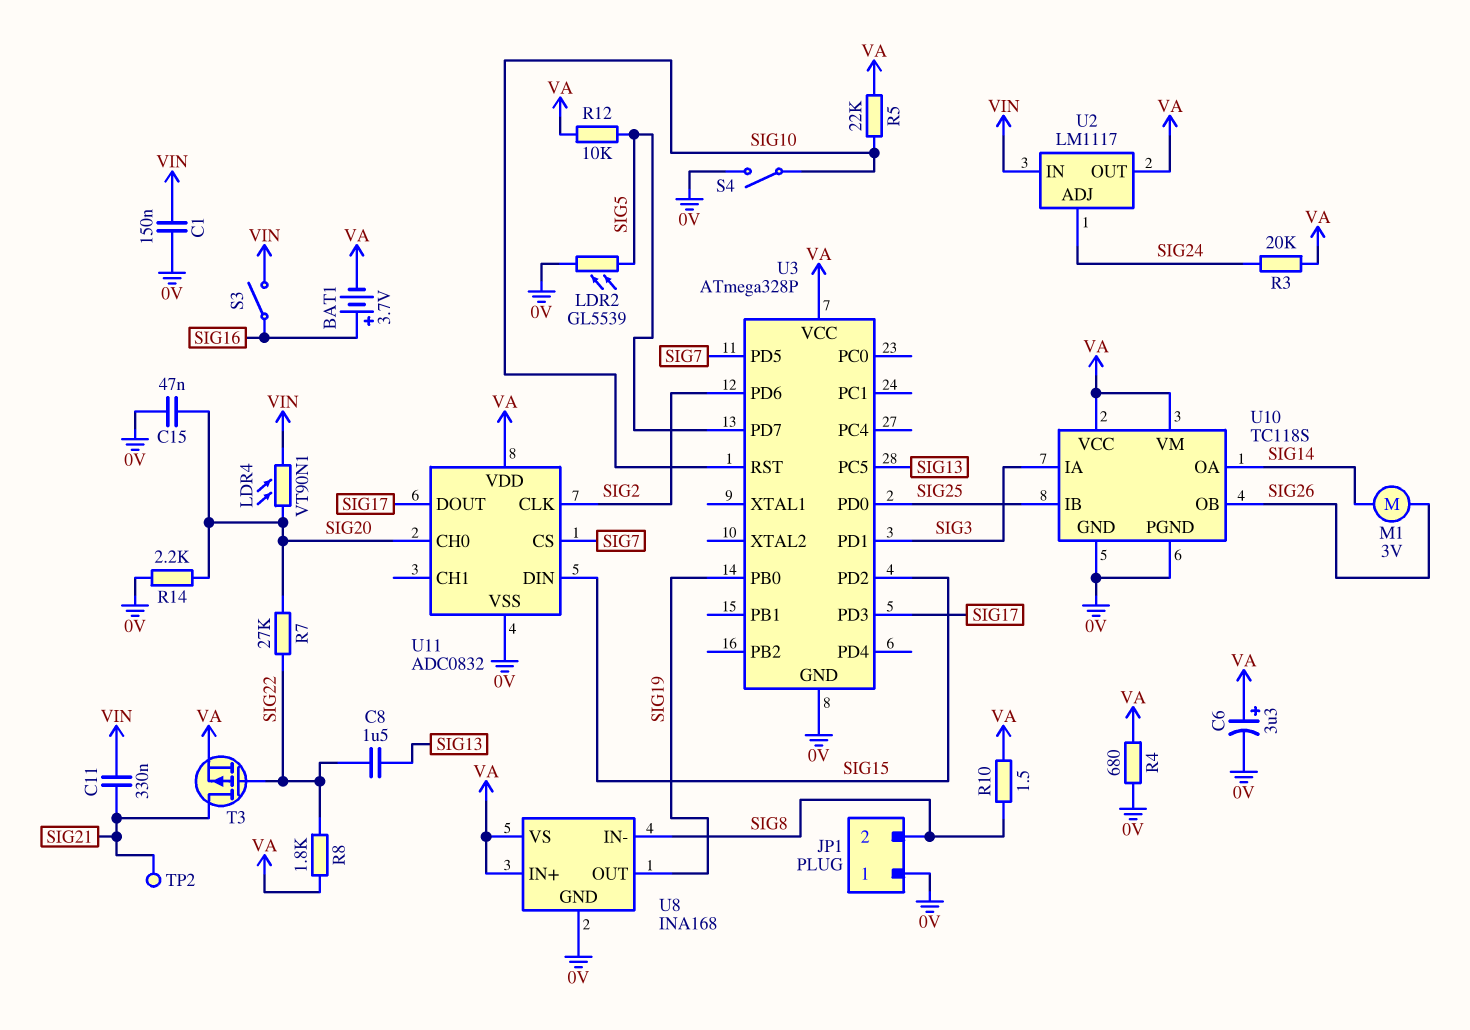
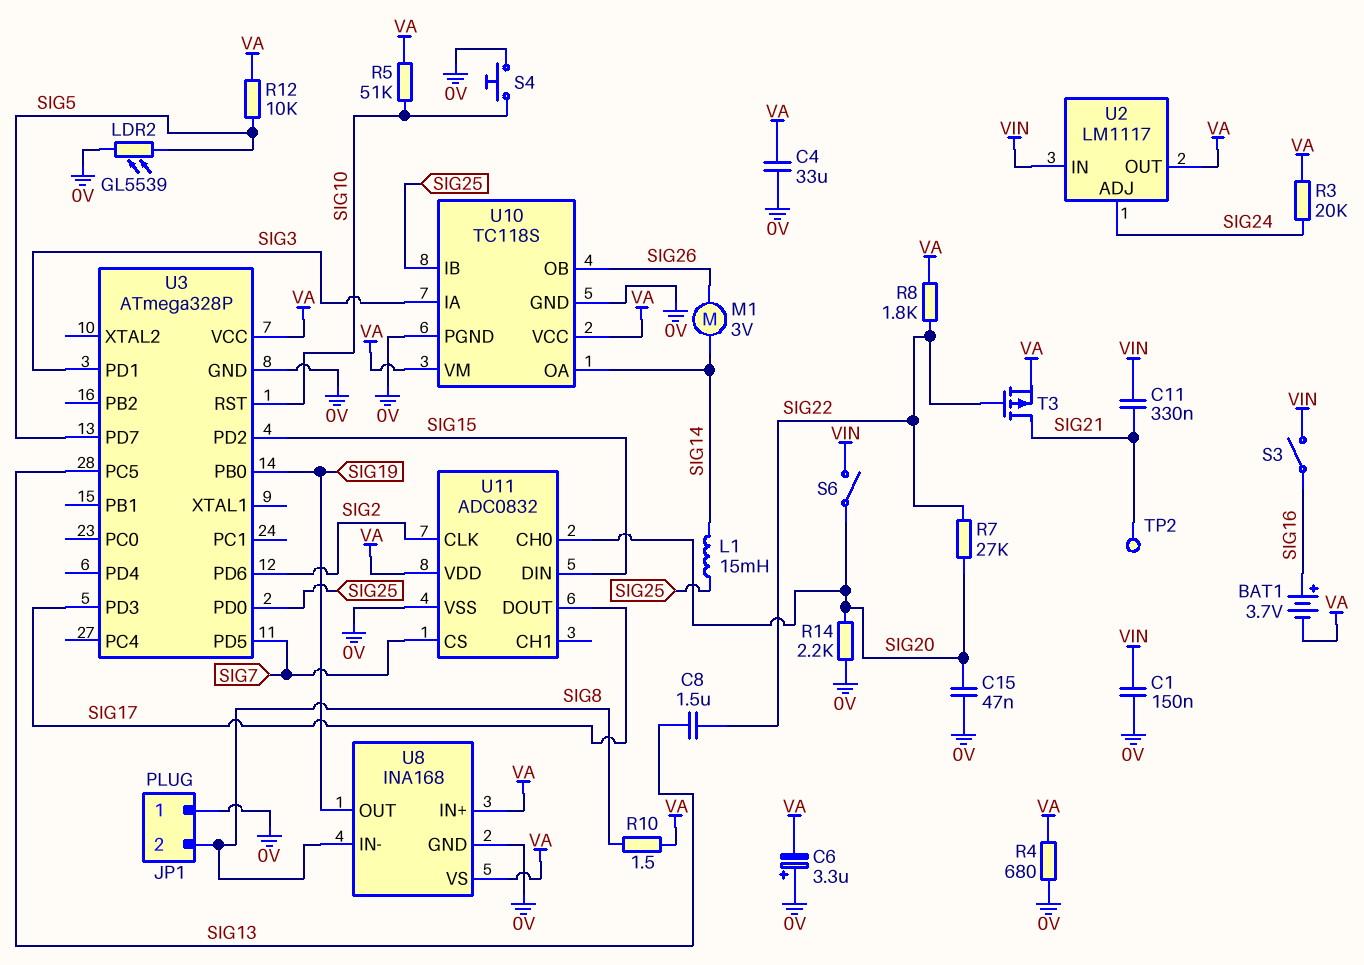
C4: none -> 33uF (0V, VA)
C6: 3.3uF (plus VA, minus 0V) -> 3.3uF (plus 0V, minus VA)
L1: none -> 15mH (SIG14, SIG25)
LDR4: VT90N1 (SIG20, VIN) -> none
R5: 22k (SIG10, VA) -> 51k (SIG10, VA)
S4: switch (0V, SIG10) -> button (0V, SIG10)
S6: none -> switch (SIG20, VIN)

